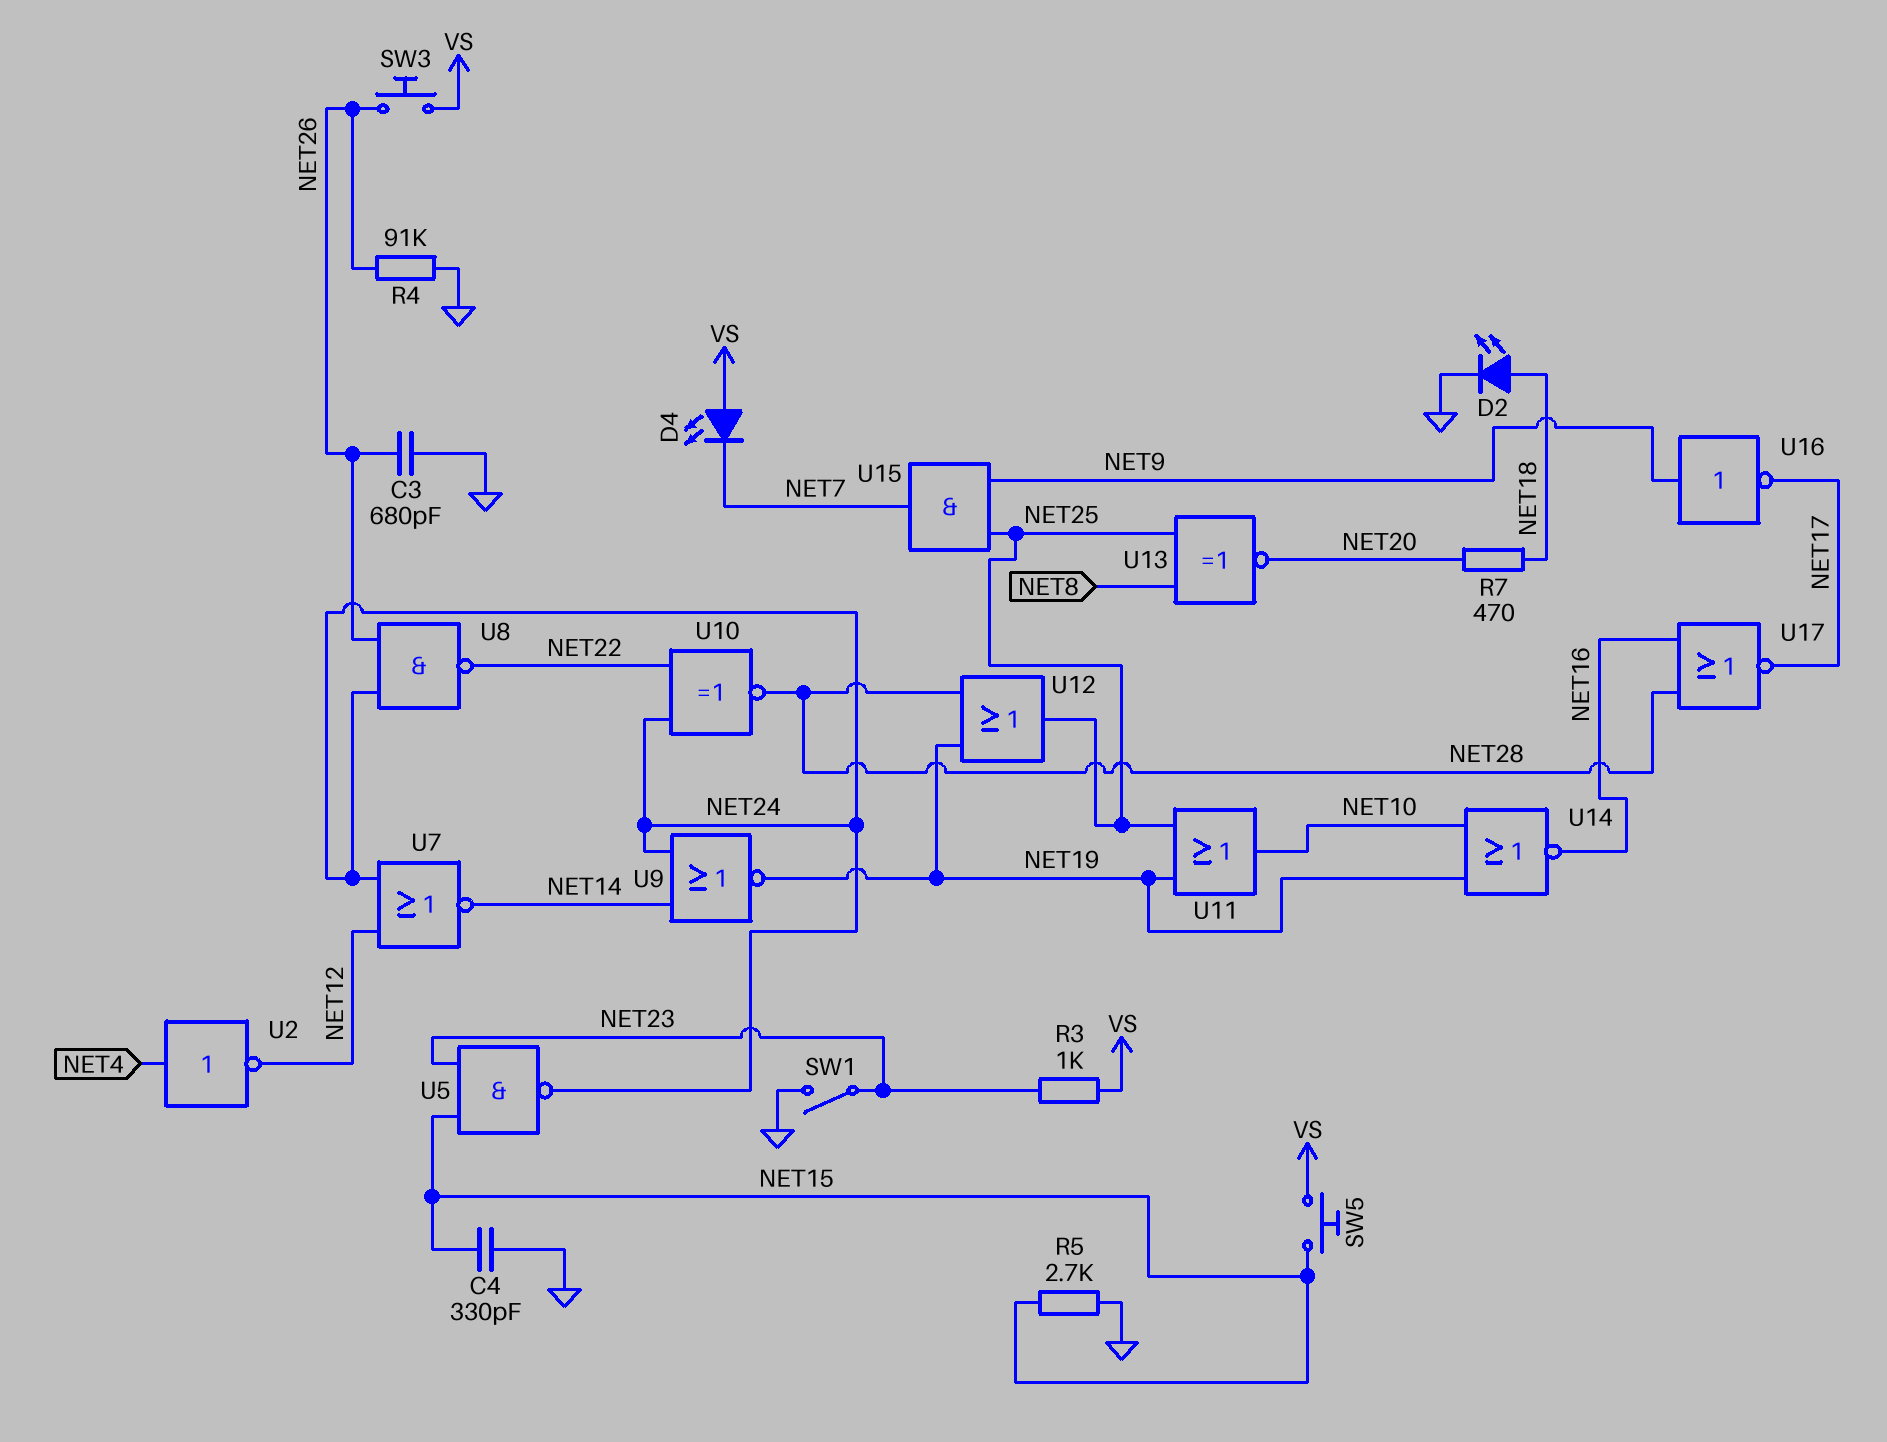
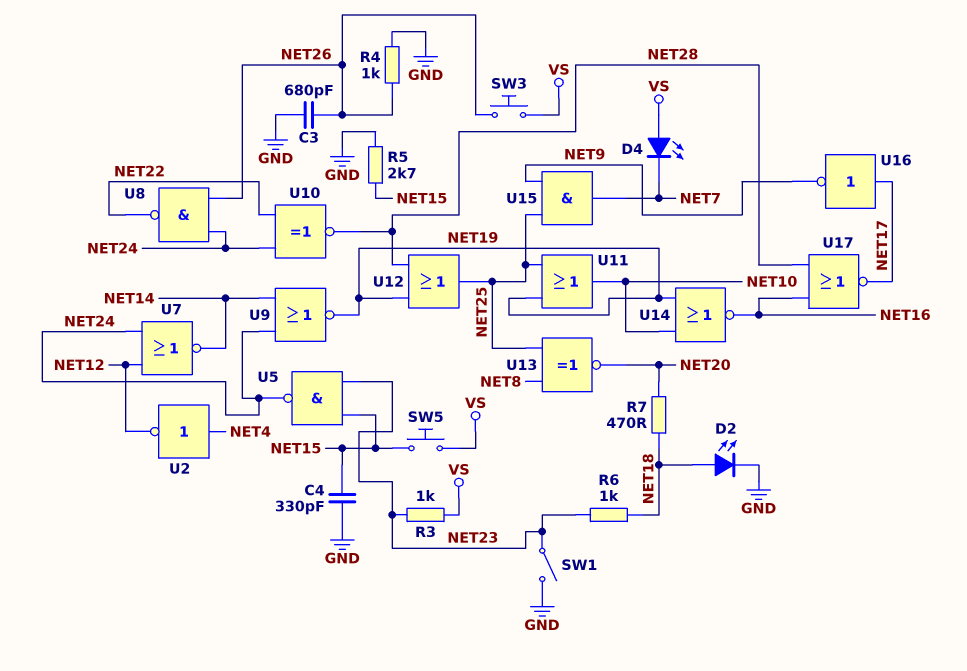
R4: 91k (GND, NET26) -> 1k (GND, NET26)
R6: none -> 1k (NET18, NET23)
U16: NOT (in NET9, out NET17) -> NOT (in NET17, out NET9)

